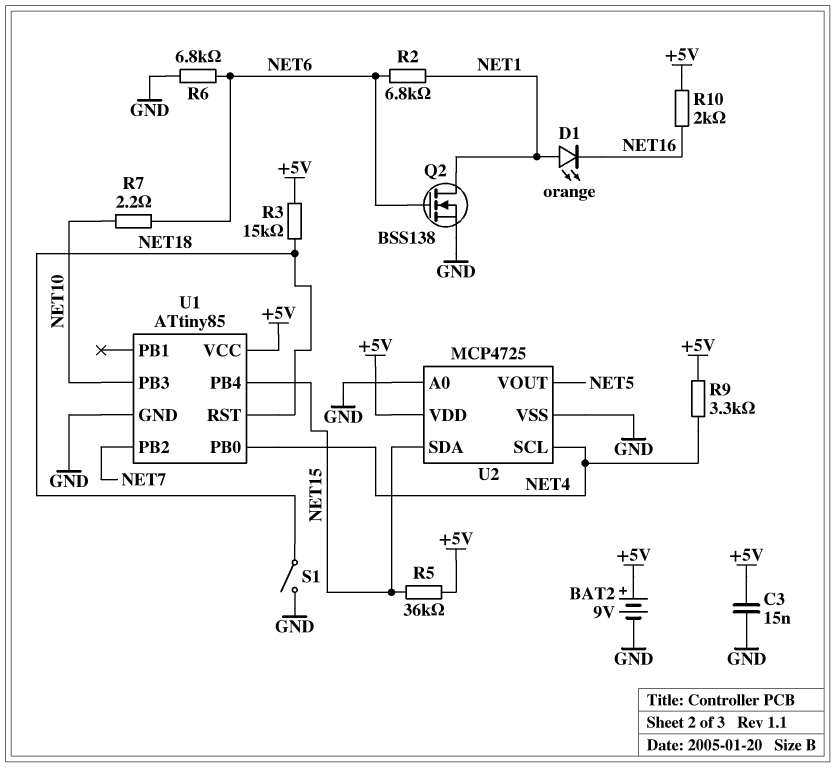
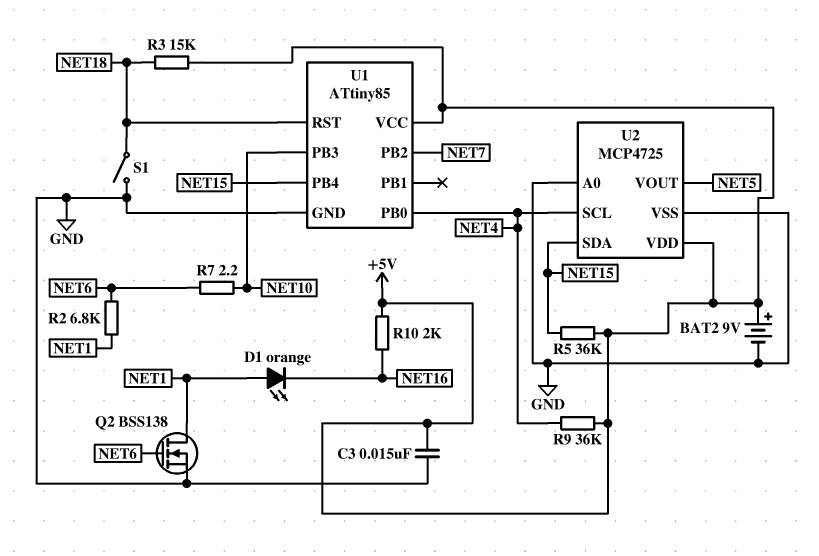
R6: 6.8k (GND, NET6) -> none
R9: 3.3k (+5V, NET4) -> 36k (+5V, NET4)

